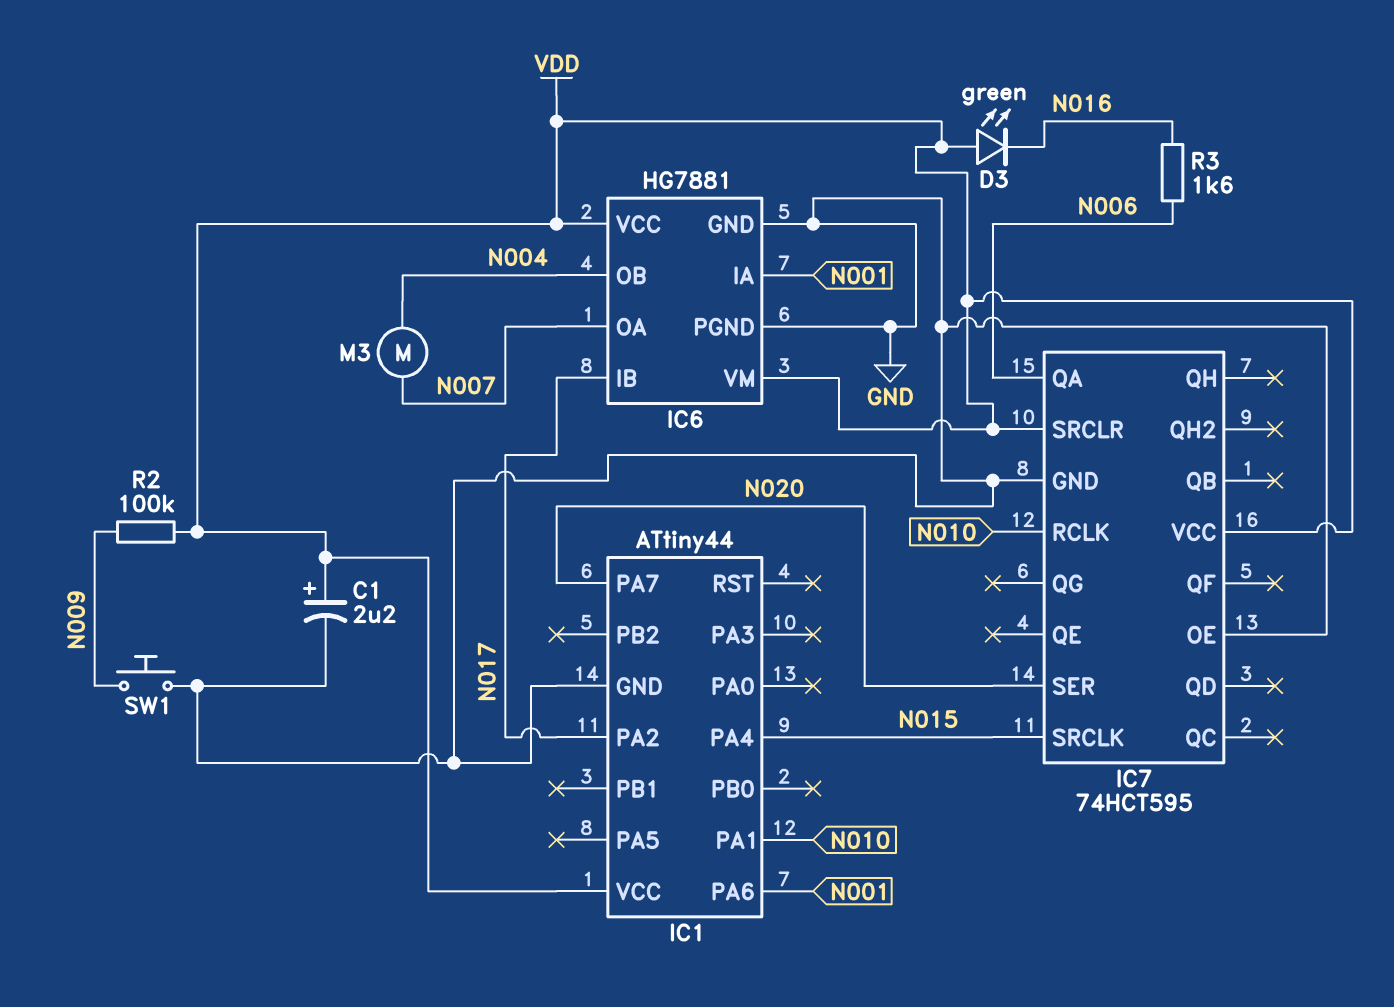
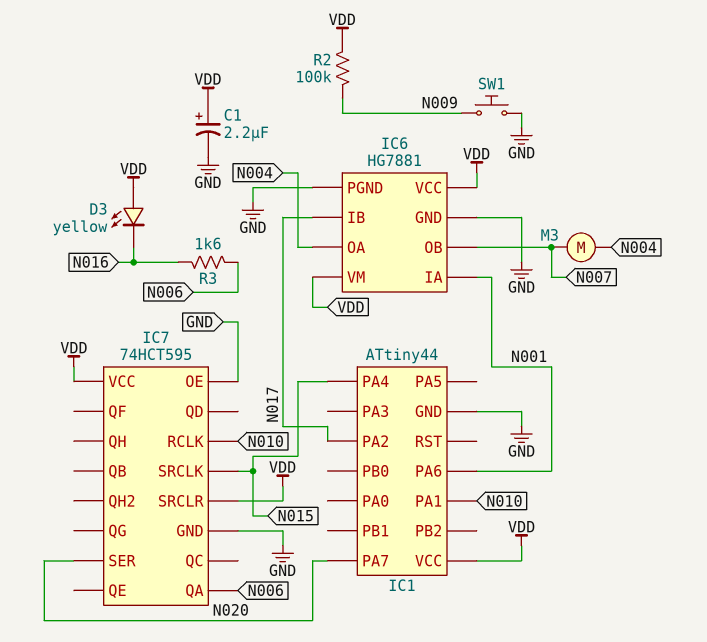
D3: LED green (A VDD, K N016) -> LED yellow (A VDD, K N016)
IC6 pin OA: N007 -> N004
IC6 pin OB: N004 -> N007

